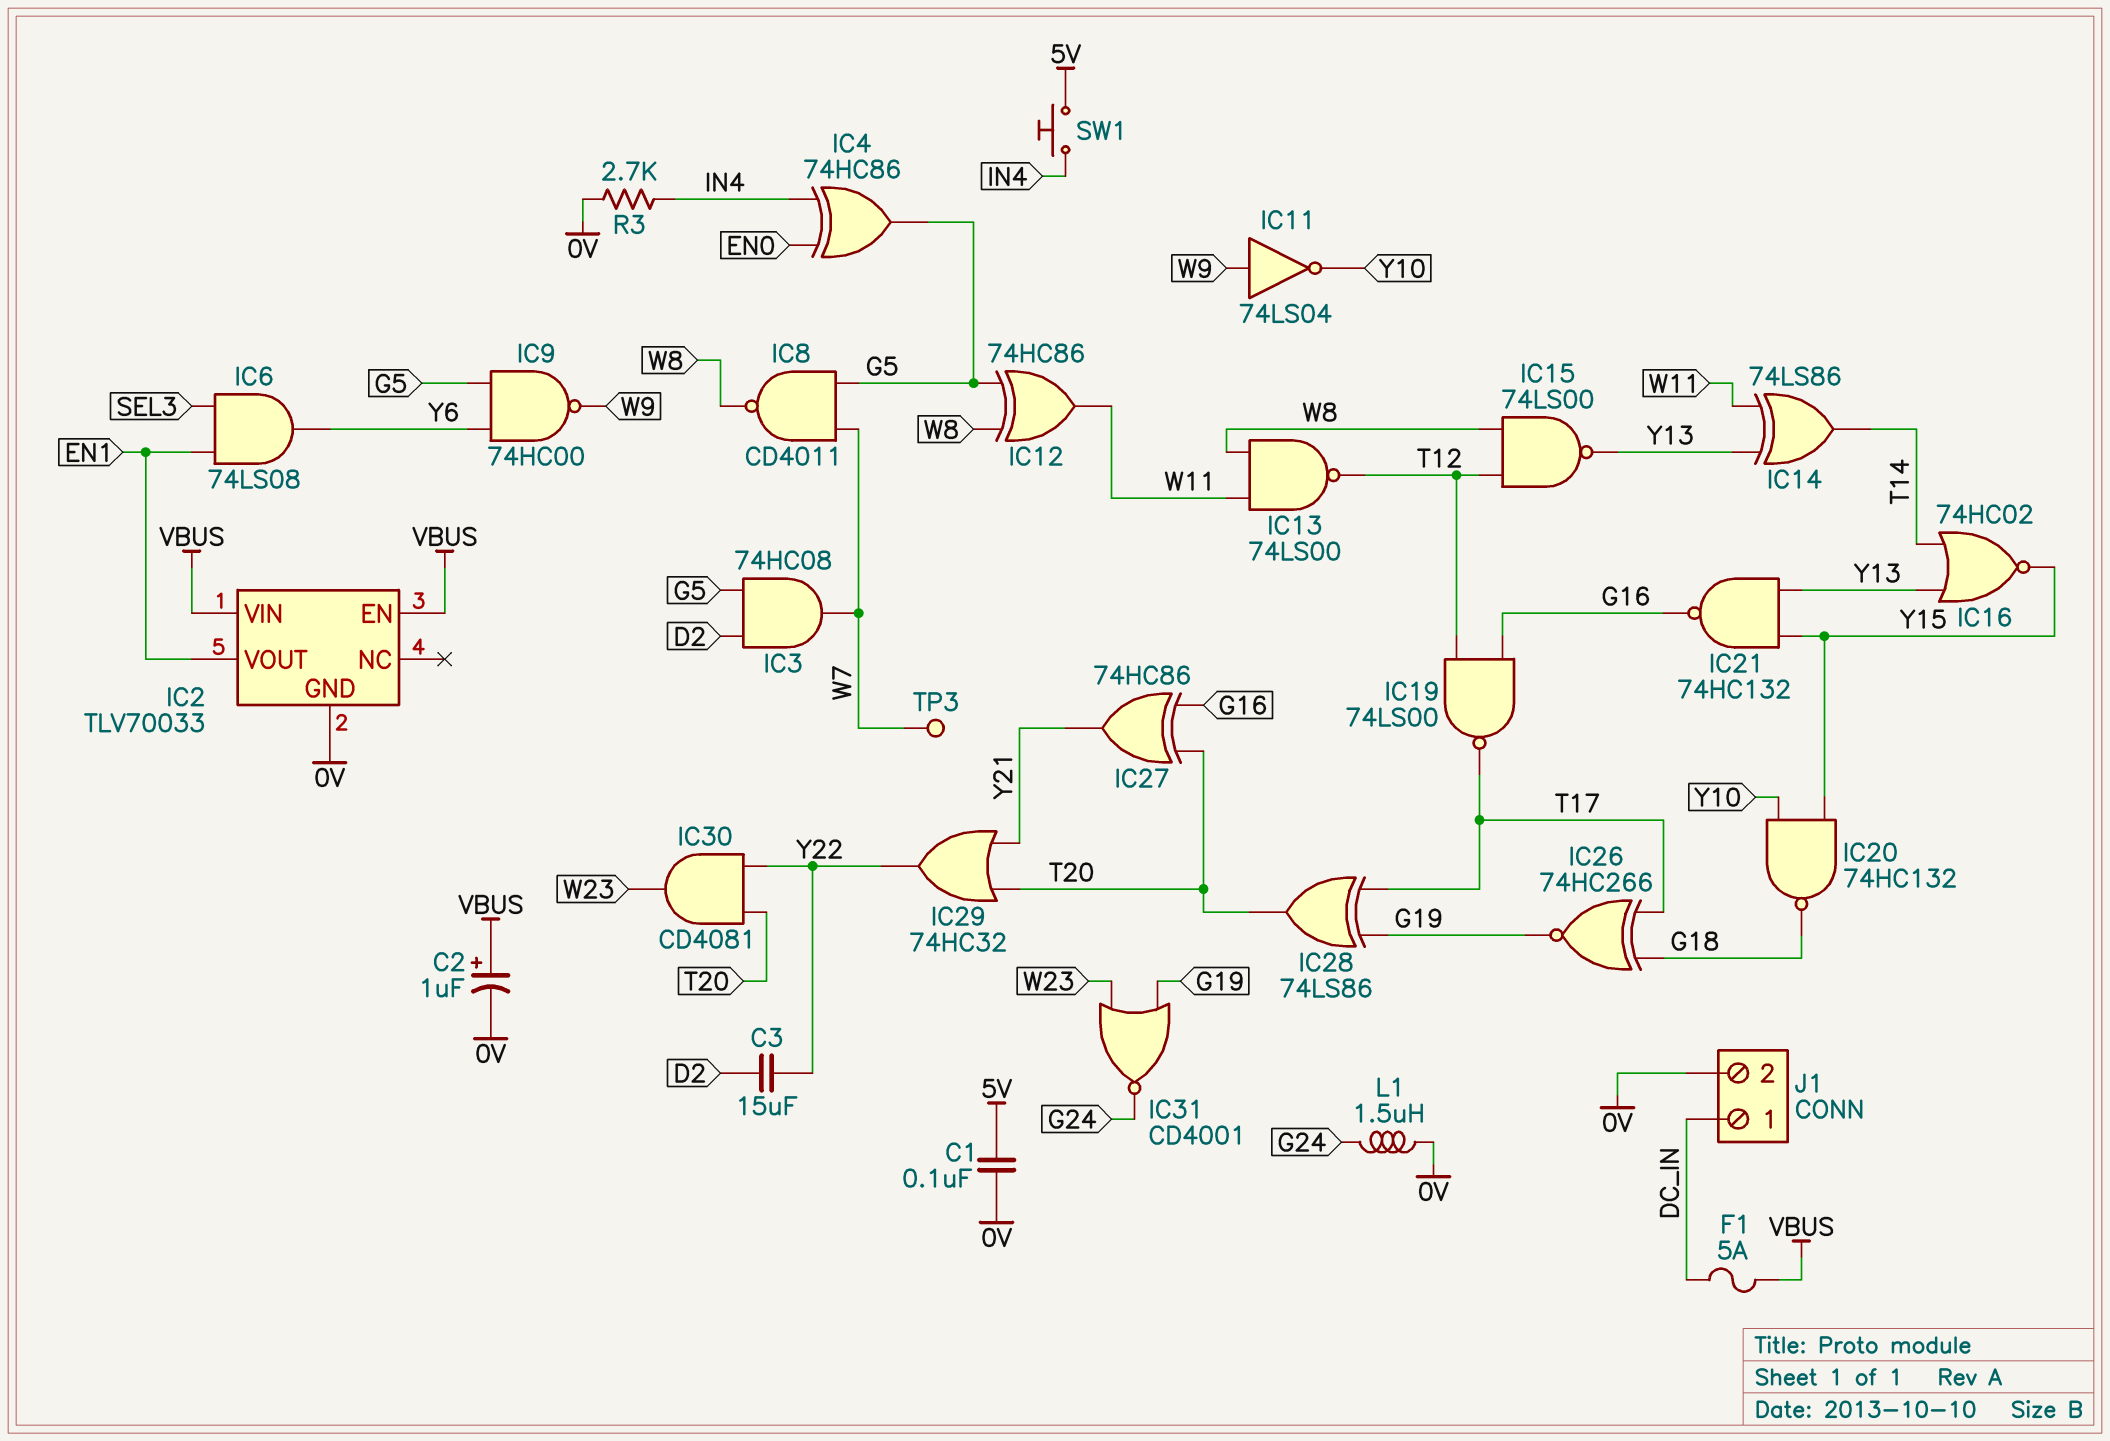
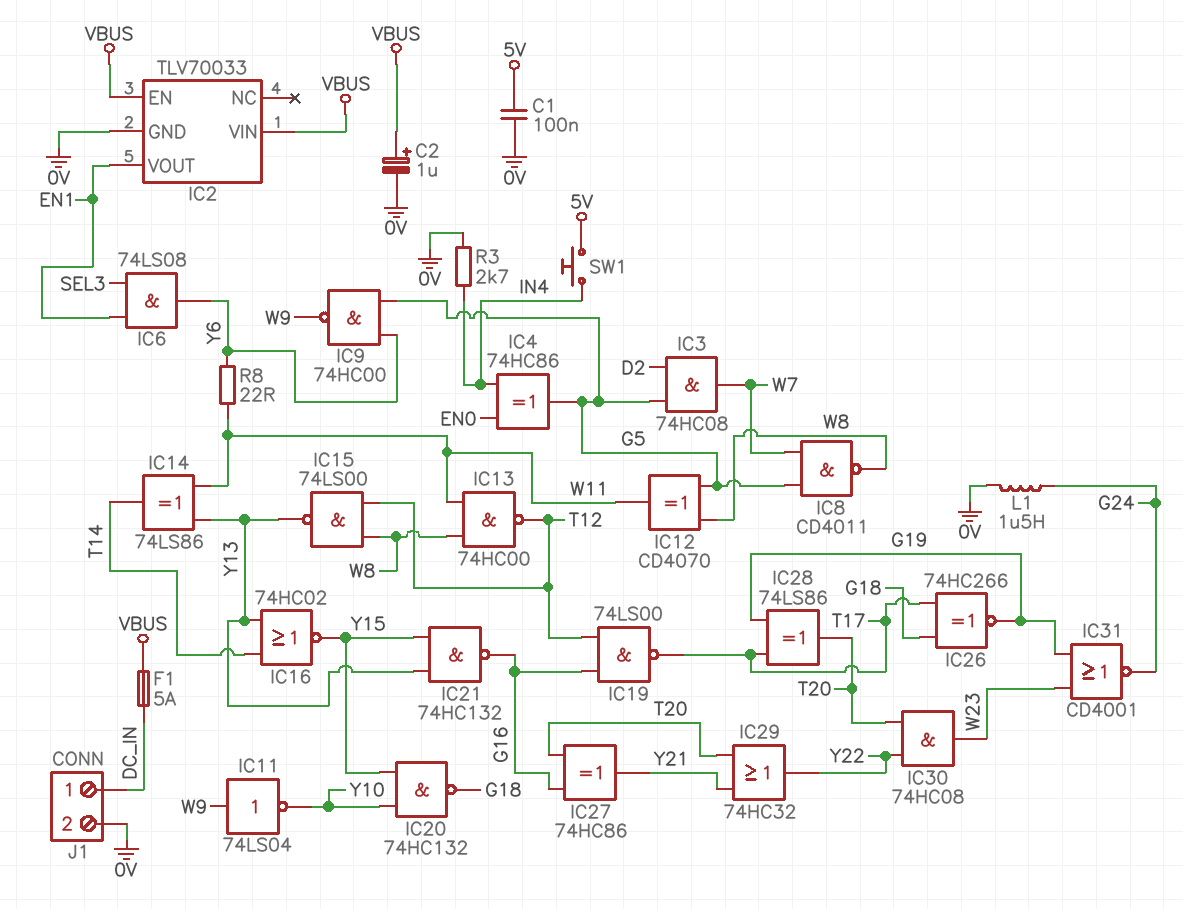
C3: 15uF (D2, Y22) -> none
IC12: XOR 74HC86 (in G5, in W8, out W11) -> XOR CD4070 (in G5, in W8, out W11)
IC13: NAND 74LS00 (in W8, in W11, out T12) -> NAND 74HC00 (in W8, in W11, out T12)
IC30: AND CD4081 (in T20, in Y22, out W23) -> AND 74HC08 (in T20, in Y22, out W23)
R8: none -> 22 (W11, Y6)
TP3: test point (W7) -> none

